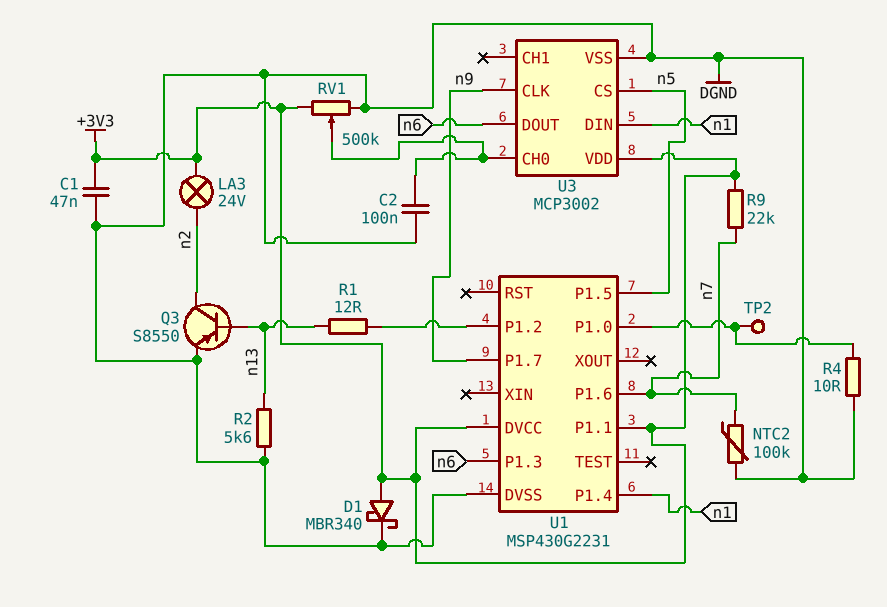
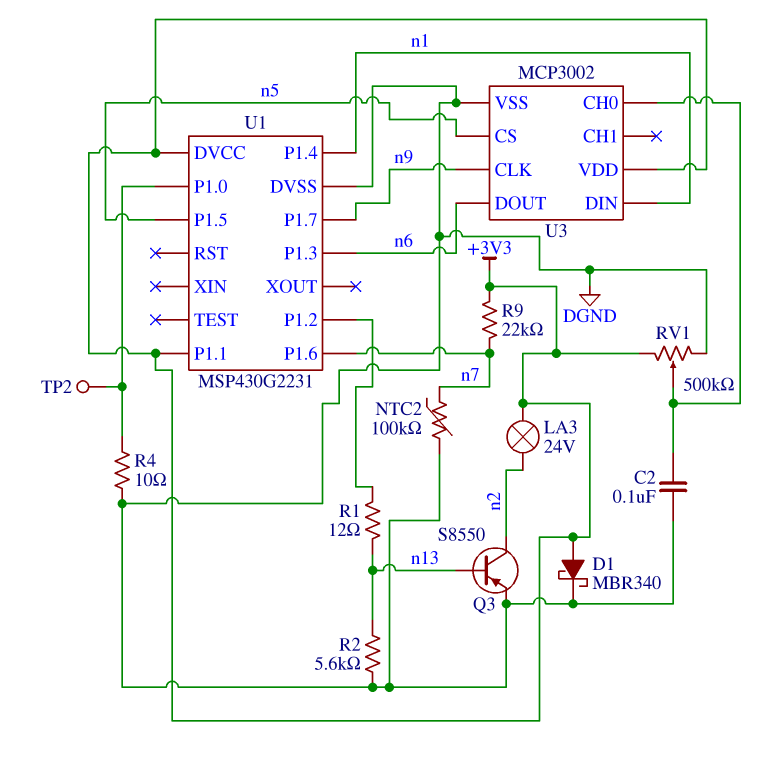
C1: 47nF (+3V3, DGND) -> none

